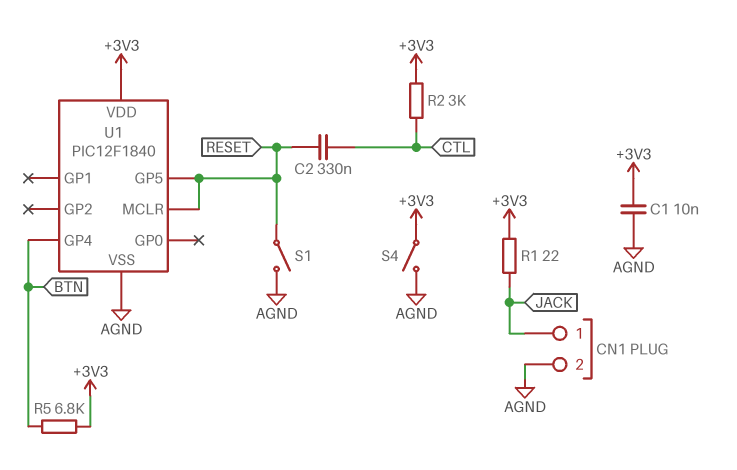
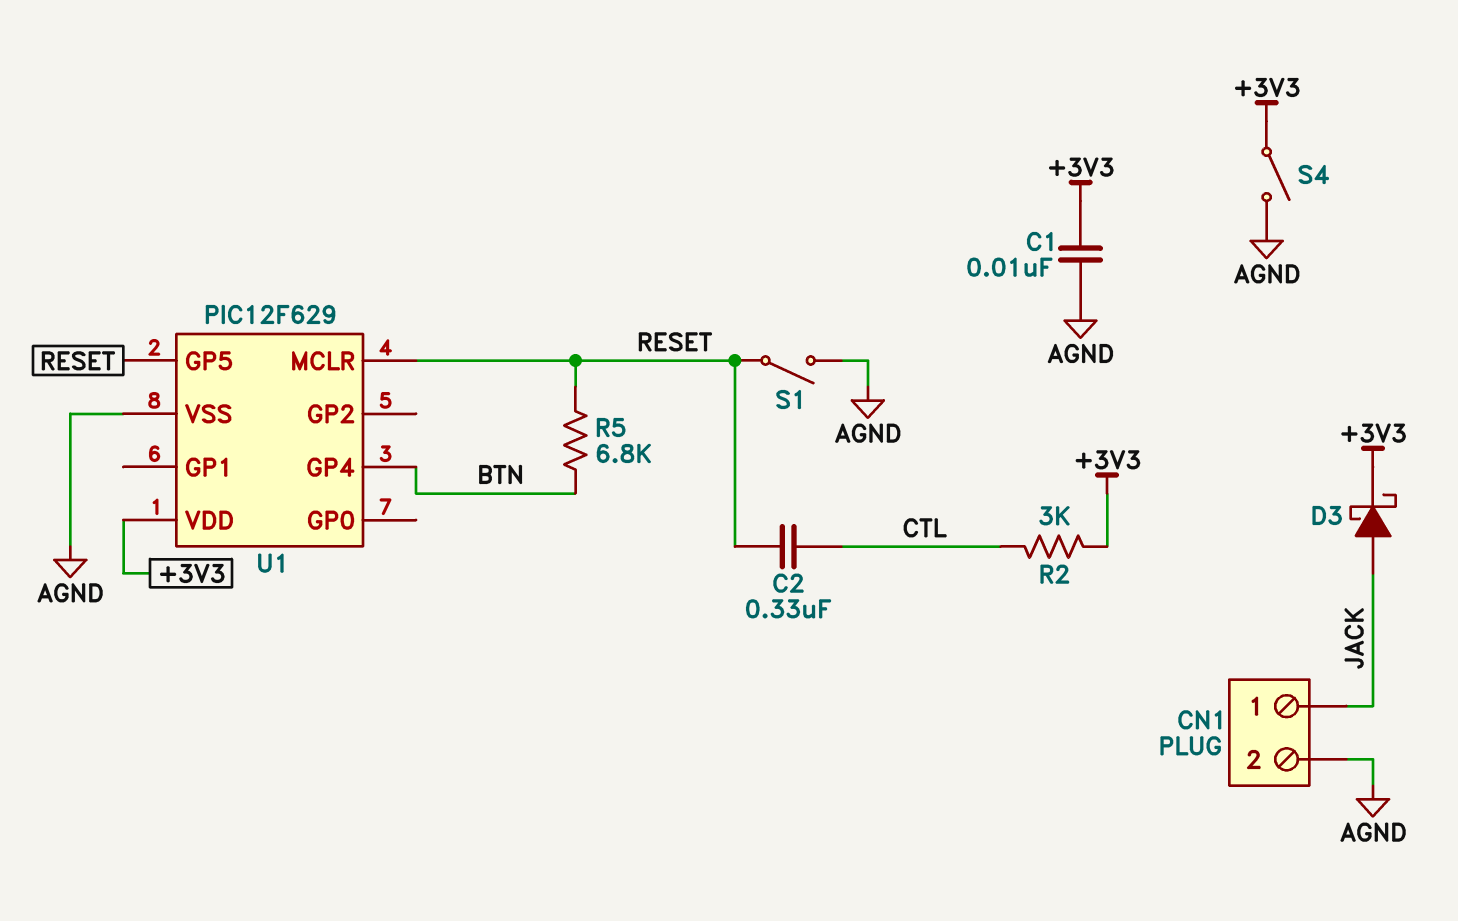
D3: none -> schottky (A JACK, K +3V3)
R1: 22 (+3V3, JACK) -> none
R5: 6.8k (+3V3, BTN) -> 6.8k (BTN, RESET)
U1: PIC12F1840 -> PIC12F629

